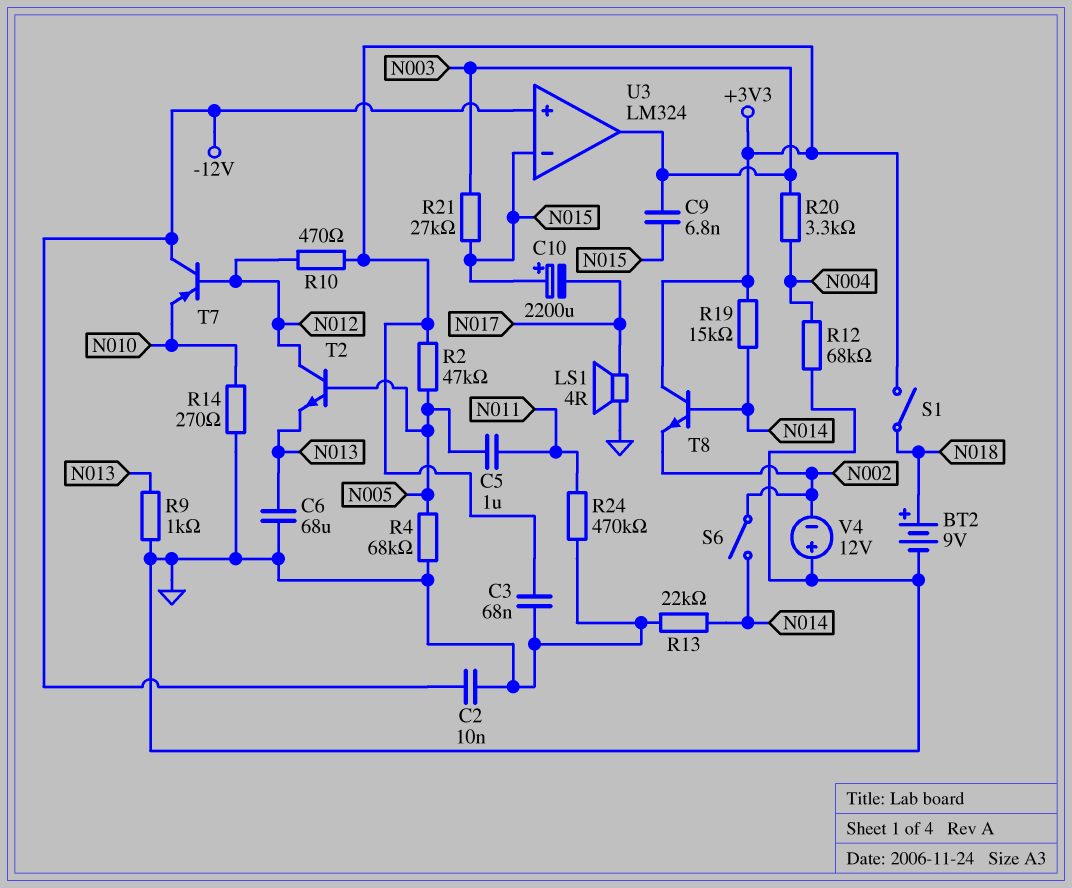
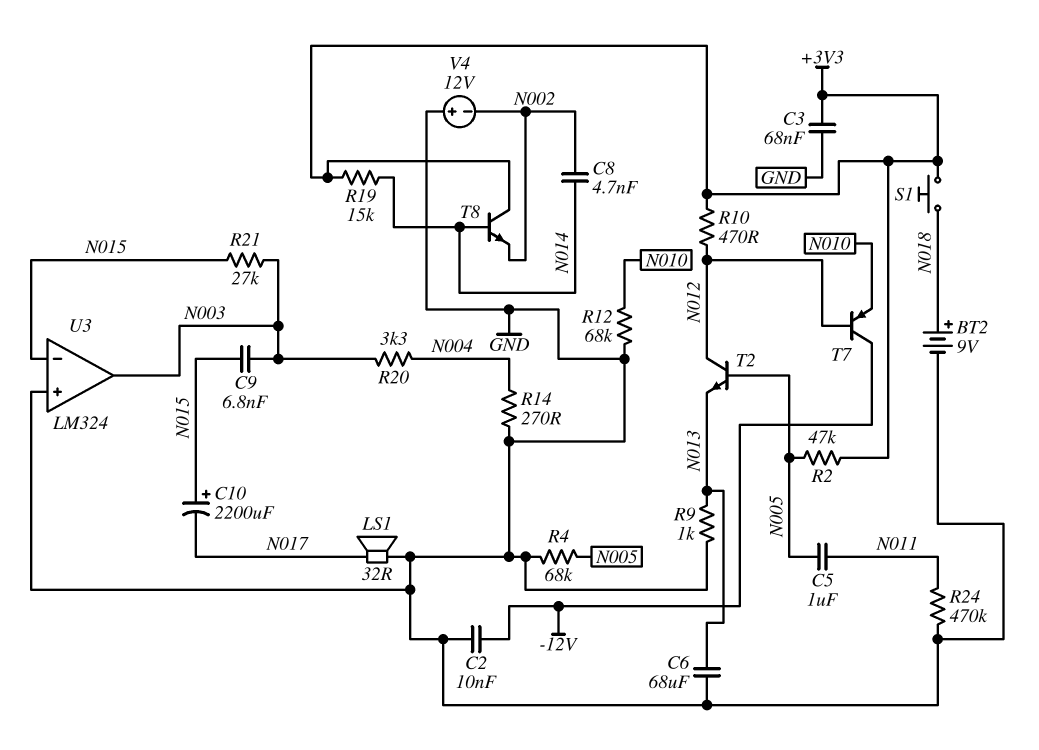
C8: none -> 4.7nF (N002, N014)
LS1: speaker 4R (GND, N017) -> speaker 32R (GND, N017)
R12: 68k (GND, N004) -> 68k (GND, N010)
R13: 22k (GND, N014) -> none
R14: 270 (GND, N010) -> 270 (GND, N004)
S1: switch (+3V3, N018) -> button (+3V3, N018)
S6: switch (N002, N014) -> none
U3 pin in+: -12V -> GND

